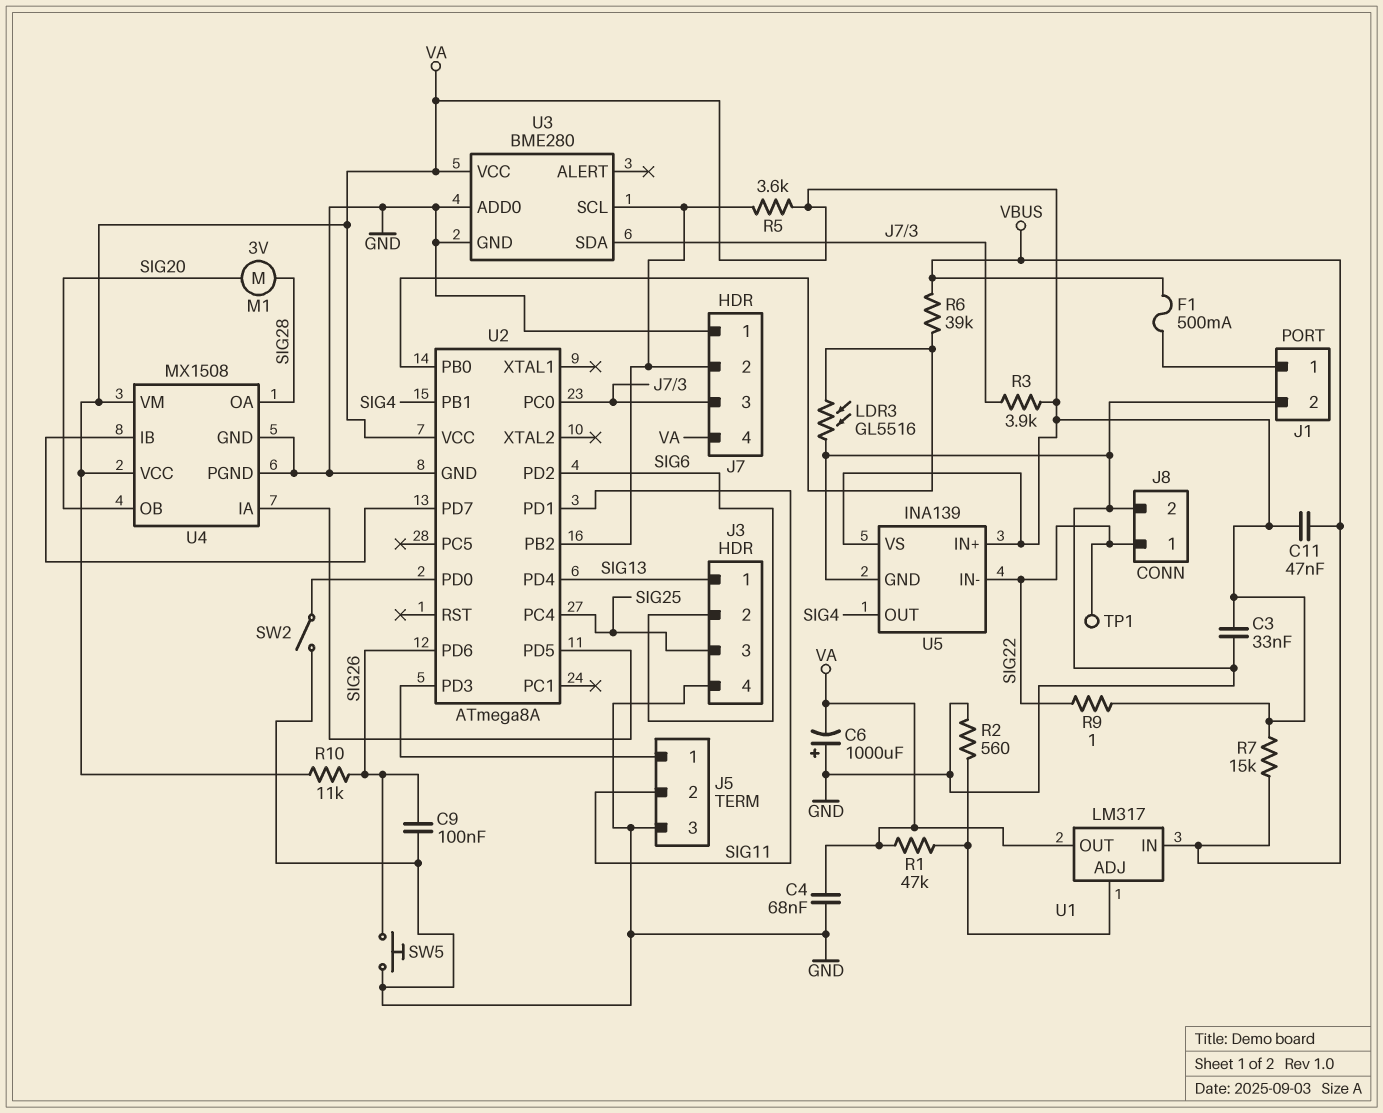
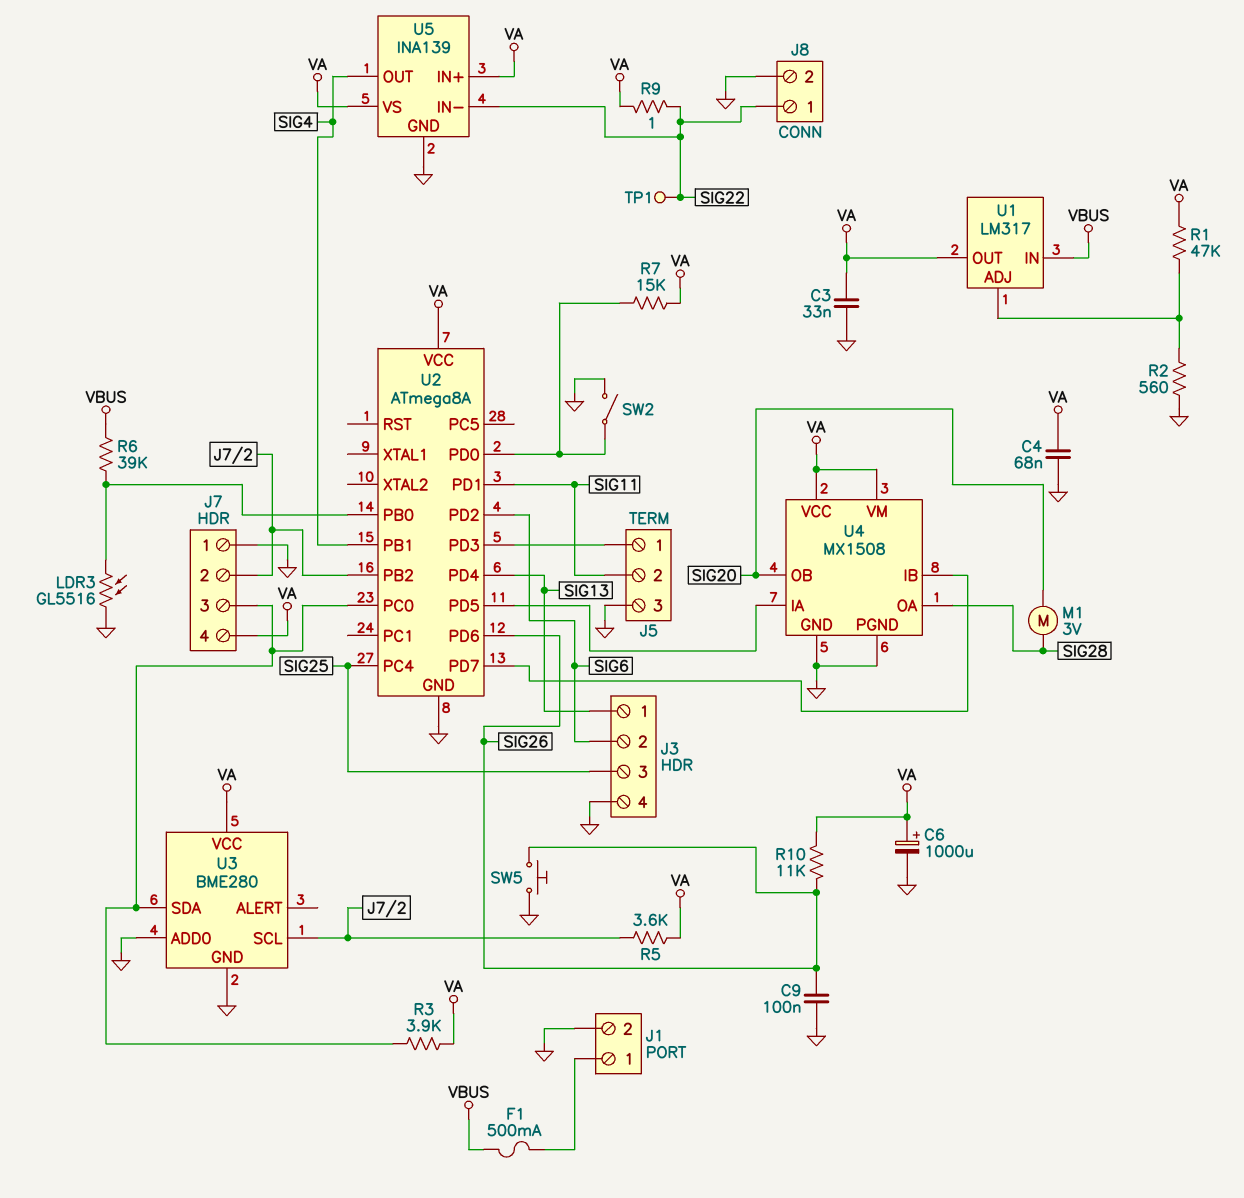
C6: 1000uF (plus GND, minus VA) -> 1000uF (plus VA, minus GND)
C11: 47nF (VA, VBUS) -> none
R7: 15k (VA, VBUS) -> 15k (U2/PD0, VA)

